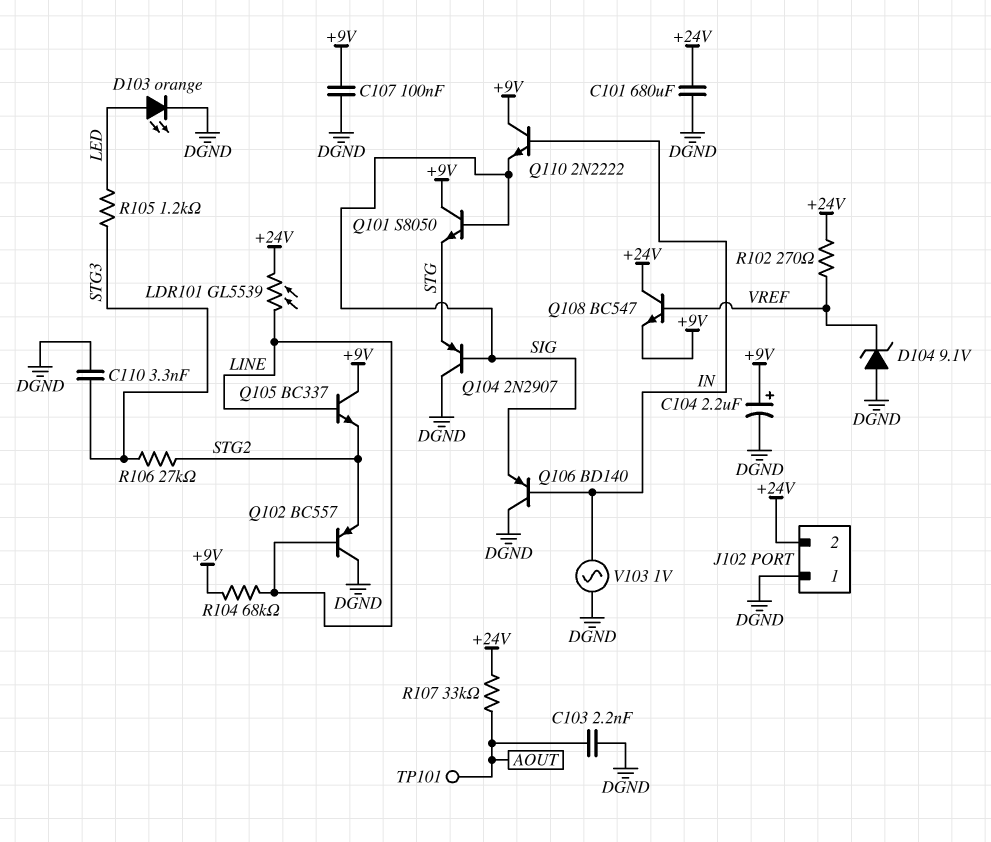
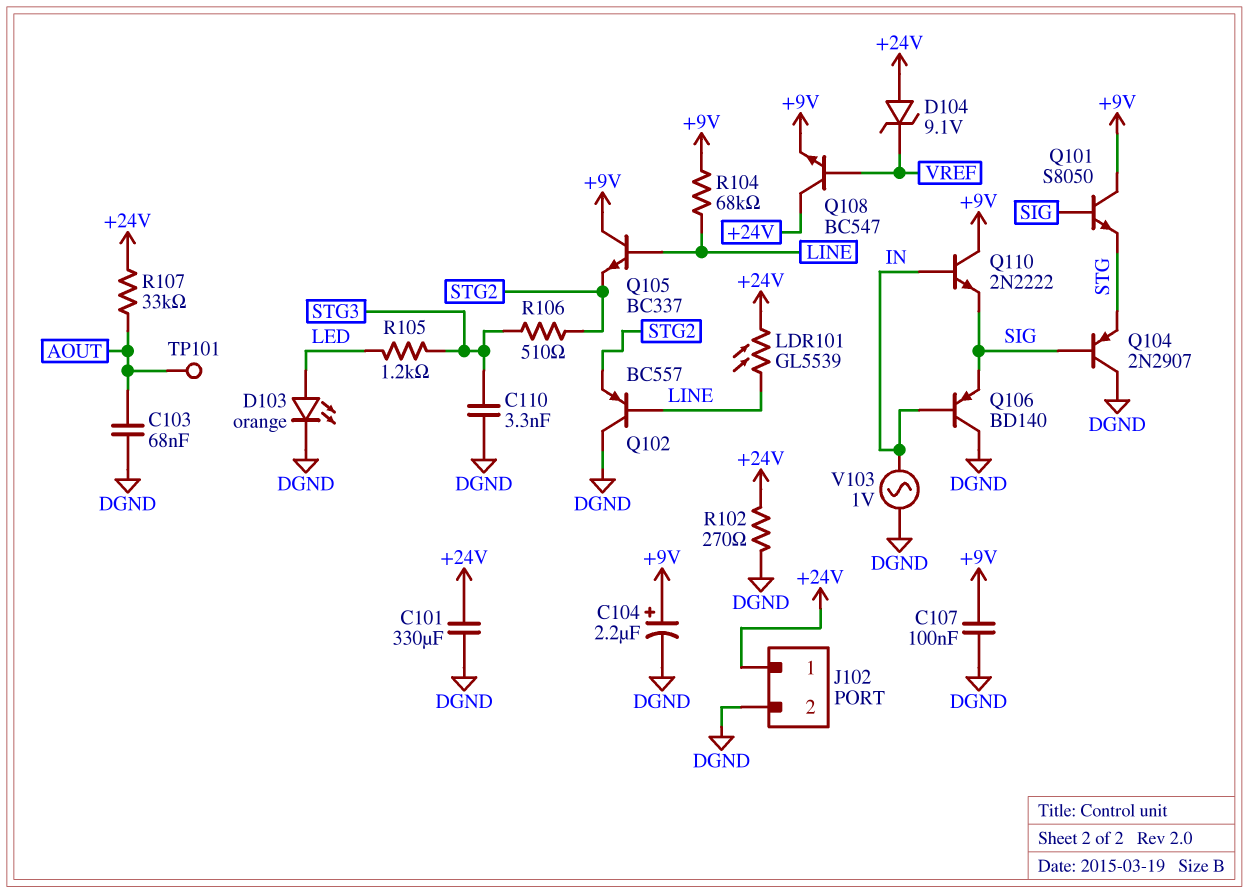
C101: 680uF (+24V, DGND) -> 330uF (+24V, DGND)
C103: 2.2nF (AOUT, DGND) -> 68nF (AOUT, DGND)
D104: zener 9.1V (A DGND, K VREF) -> zener 9.1V (A +24V, K VREF)
J102 pin 1: DGND -> +24V
J102 pin 2: +24V -> DGND
R102: 270 (+24V, VREF) -> 270 (+24V, DGND)
R106: 27k (STG2, STG3) -> 510 (STG2, STG3)

